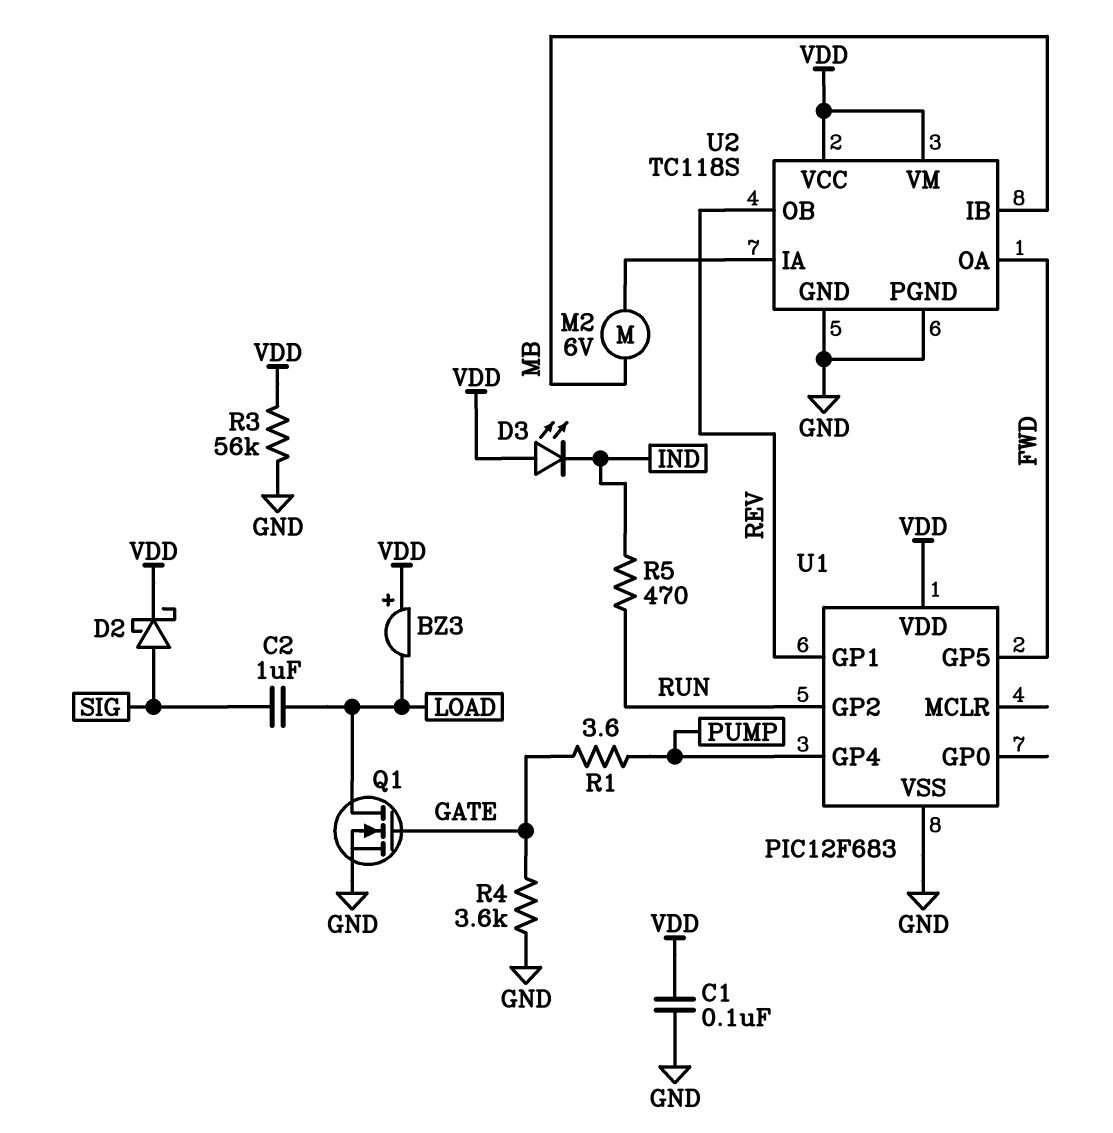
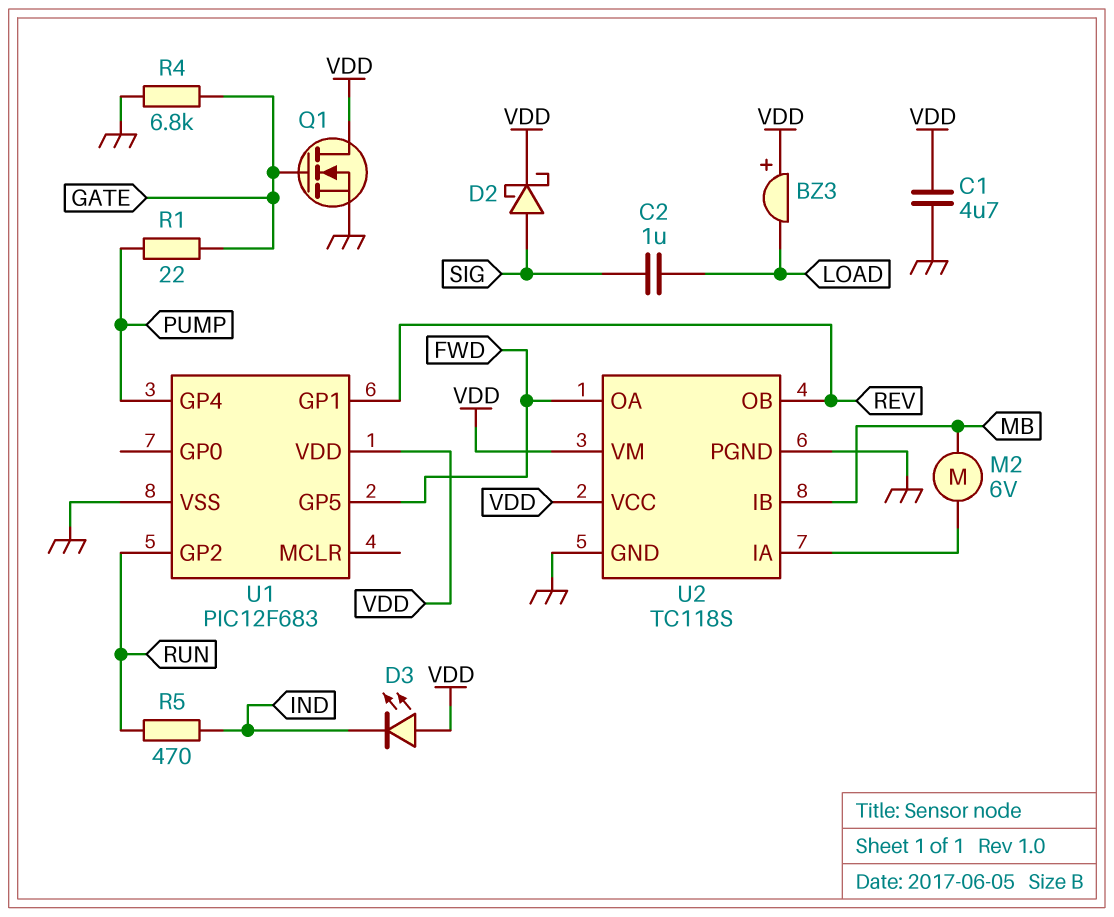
C1: 100nF (GND, VDD) -> 4.7uF (GND, VDD)
Q1: NMOS (G GATE, D LOAD, S GND) -> NMOS (G GATE, D VDD, S GND)
R1: 3.6 (GATE, PUMP) -> 22 (GATE, PUMP)
R3: 56k (GND, VDD) -> none
R4: 3.6k (GATE, GND) -> 6.8k (GATE, GND)

